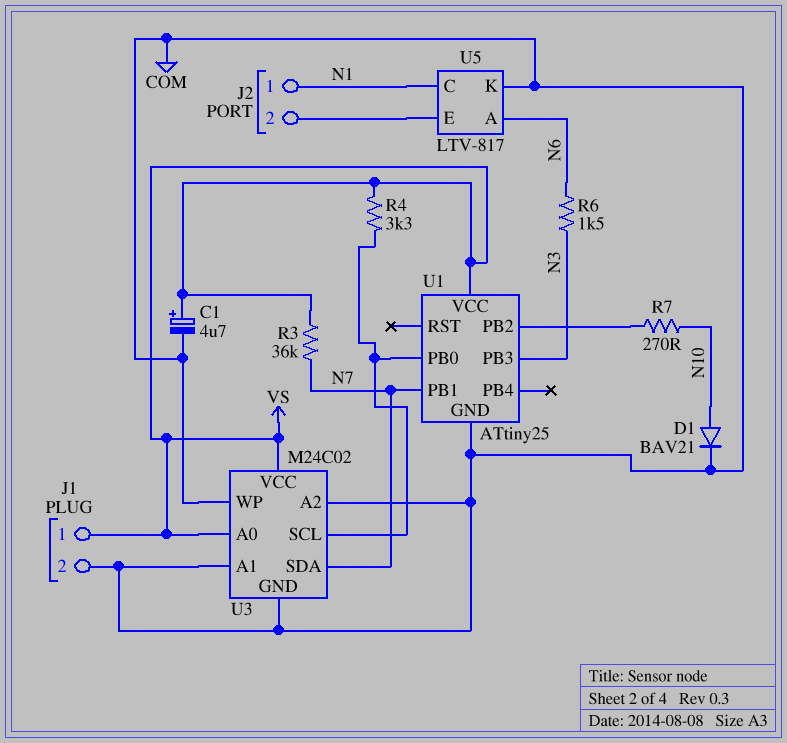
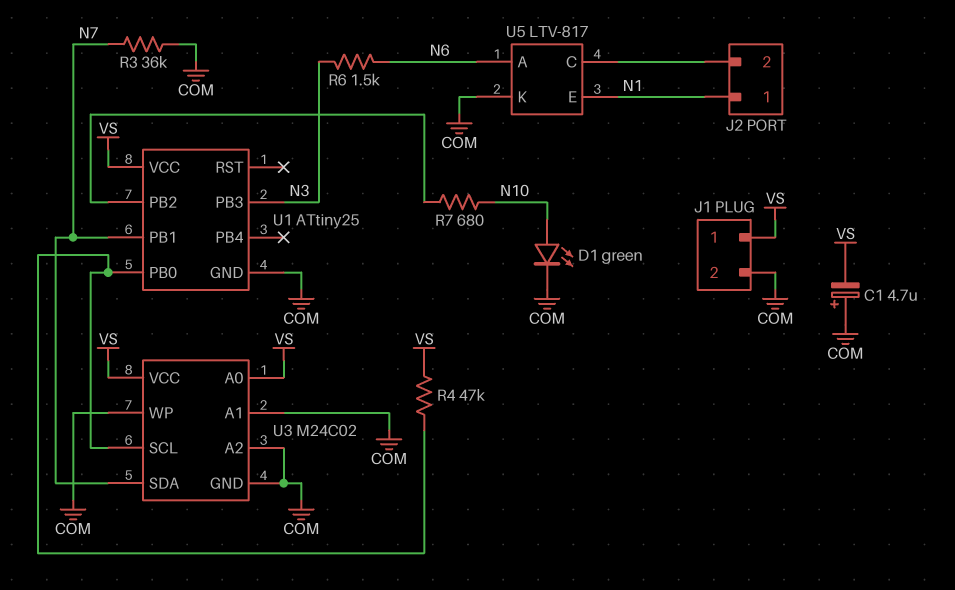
C1: 4.7uF (plus VS, minus COM) -> 4.7uF (plus COM, minus VS)
D1: diode BAV21 (A N10, K COM) -> LED green (A N10, K COM)
R3: 36k (N7, VS) -> 36k (COM, N7)
R4: 3.3k (U1/PB0, VS) -> 47k (U1/PB0, VS)
R7: 270 (N10, U1/PB2) -> 680 (N10, U1/PB2)
U5 pin C: N1 -> J2/2
U5 pin E: J2/2 -> N1

